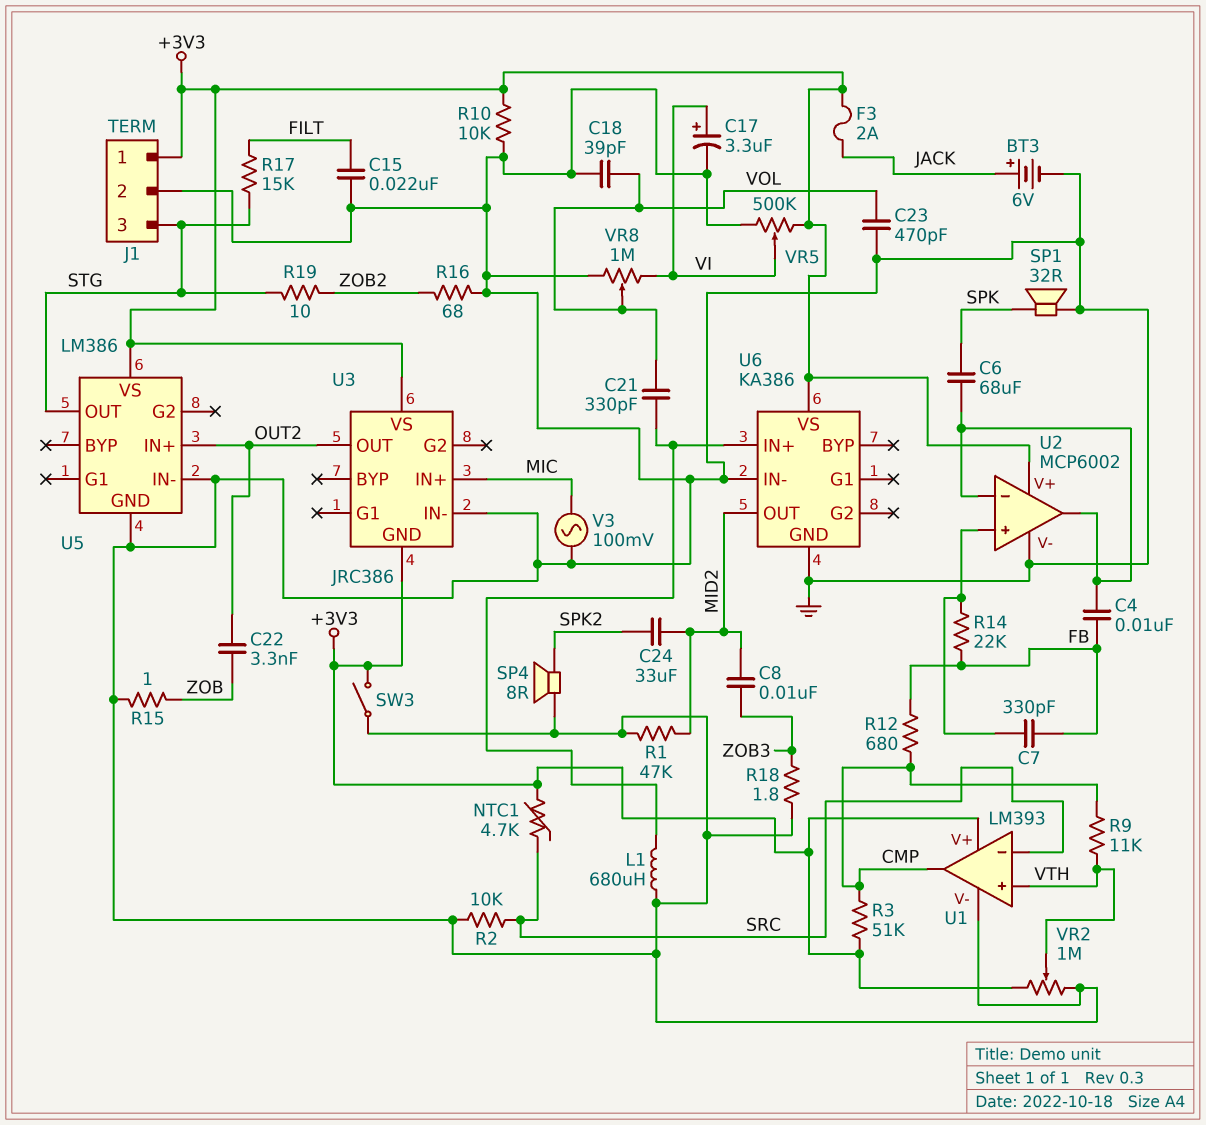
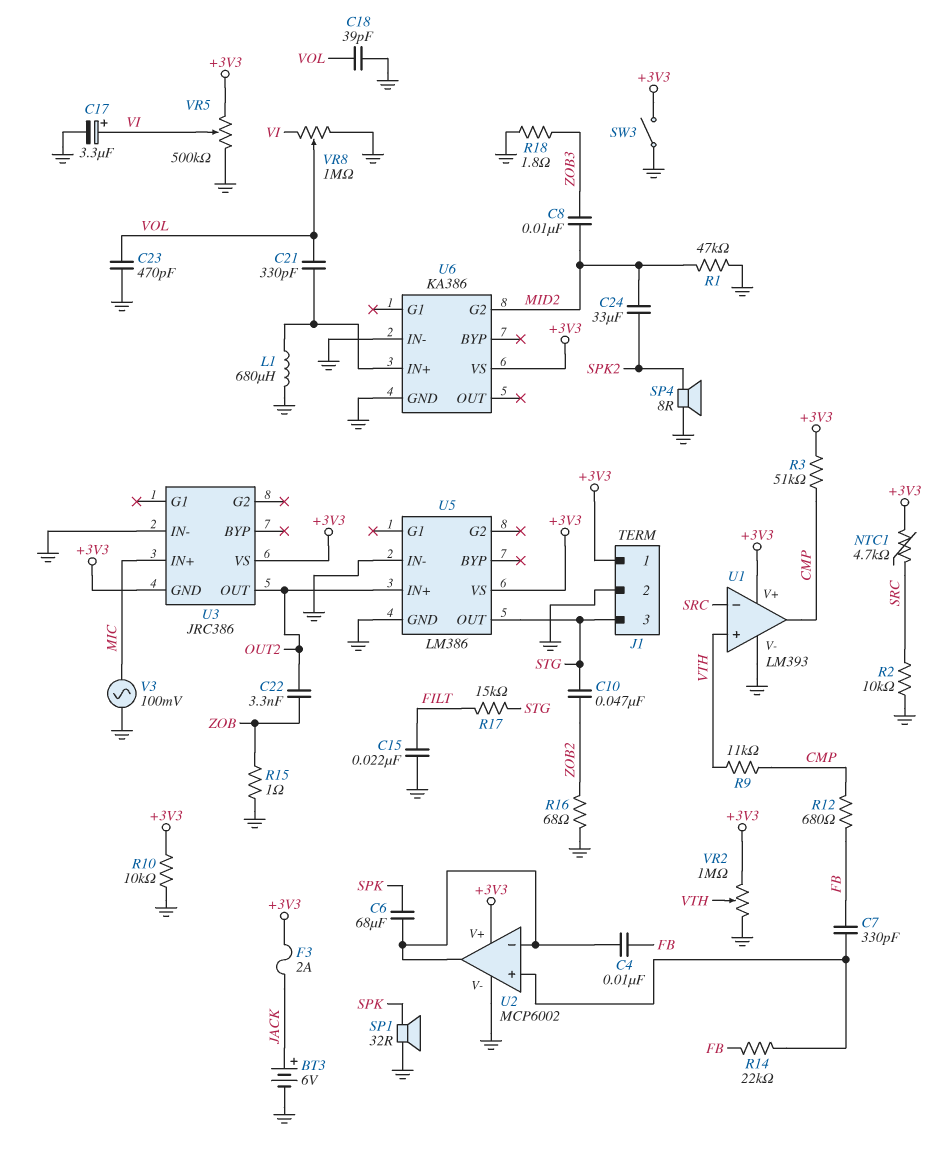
C10: none -> 47nF (STG, ZOB2)
R19: 10 (STG, ZOB2) -> none
U6 pin G2: none -> MID2
U6 pin OUT: MID2 -> none

